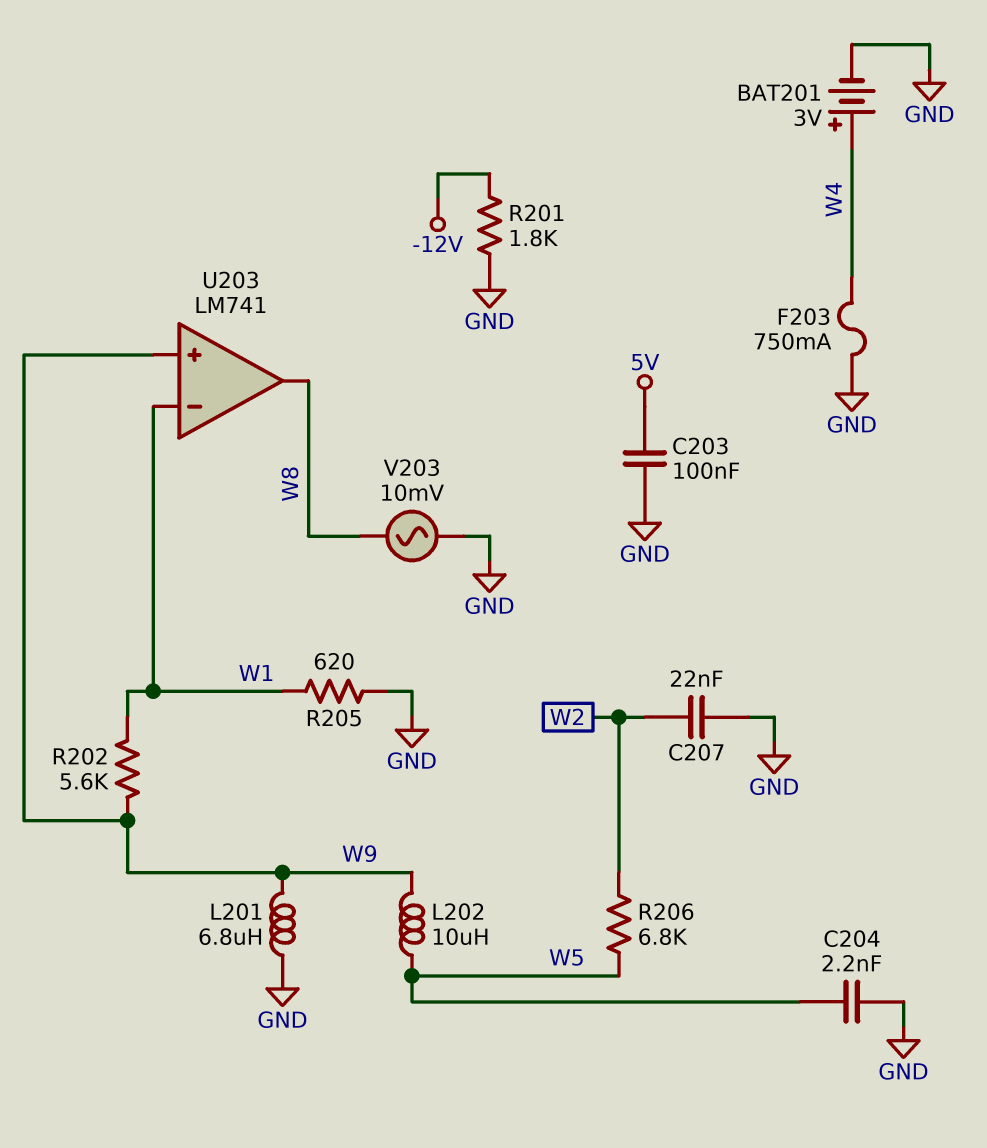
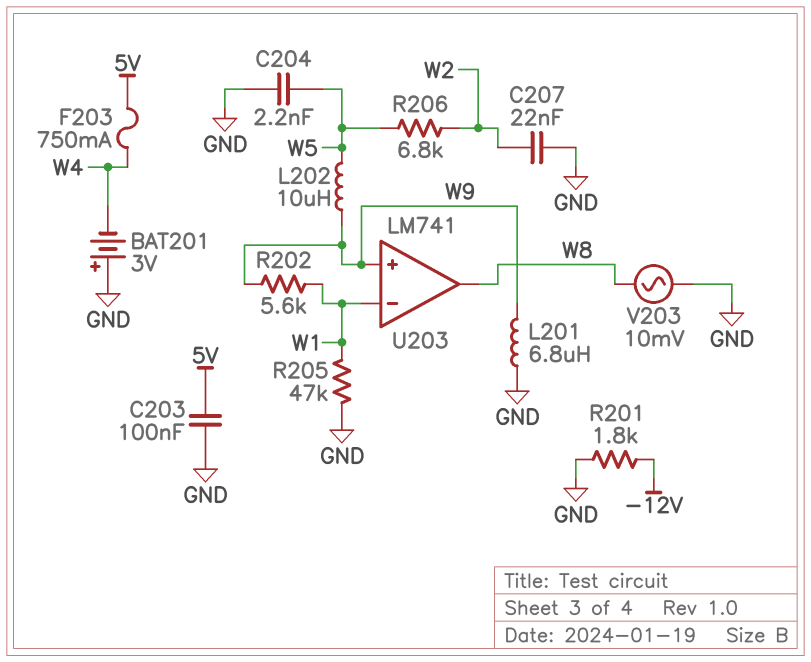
BAT201: 3V (plus W4, minus GND) -> 3V (plus GND, minus W4)
F203: 750mA (GND, W4) -> 750mA (5V, W4)
R205: 620 (GND, W1) -> 47k (GND, W1)

